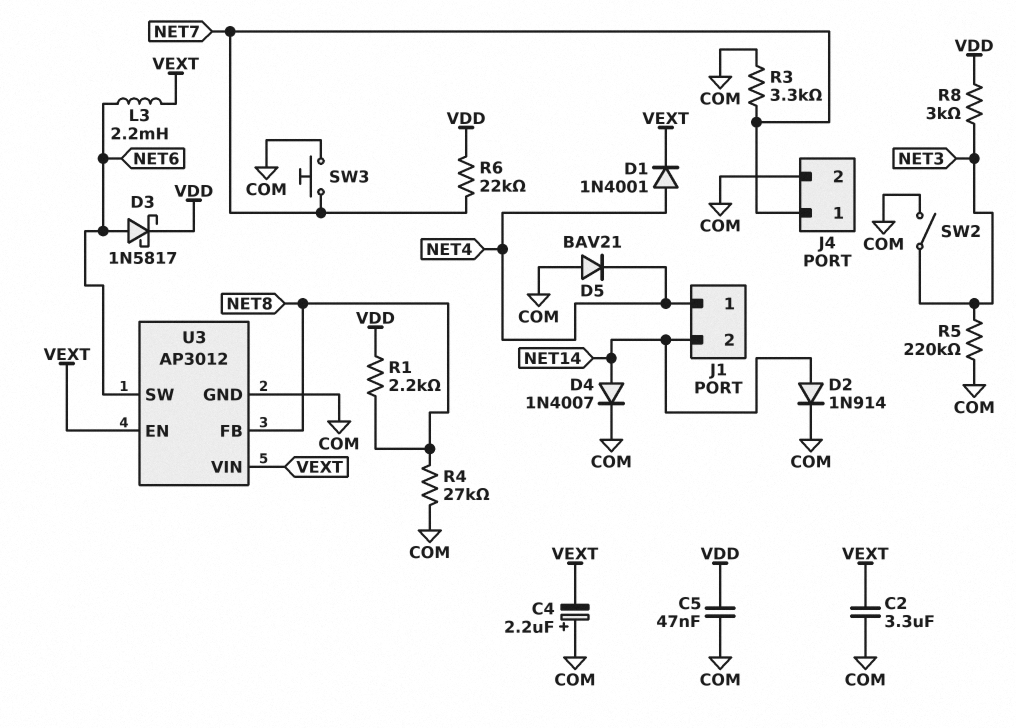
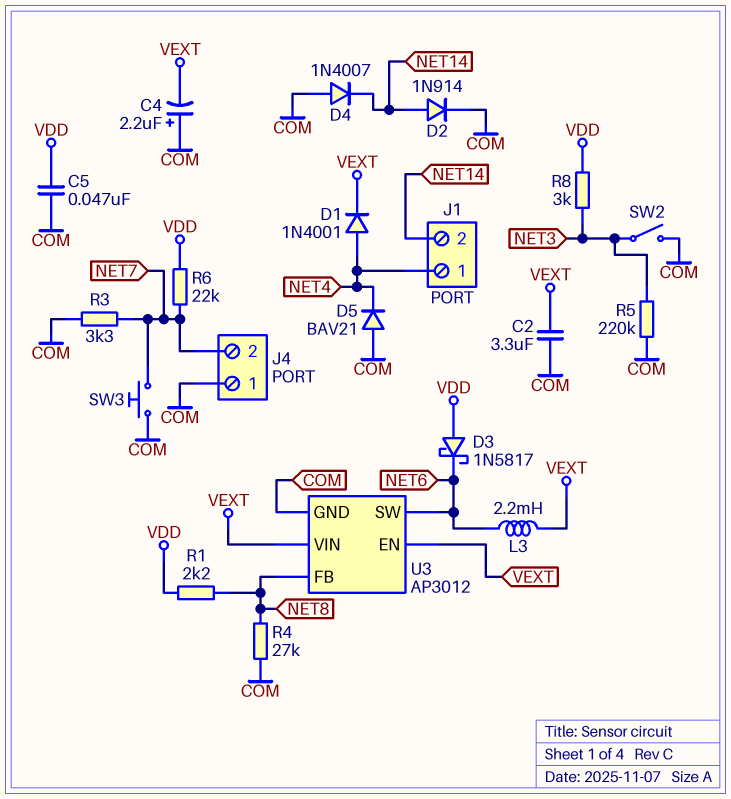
D3: schottky 1N5817 (A NET6, K VDD) -> schottky 1N5817 (A VDD, K NET6)
D4: diode 1N4007 (A NET14, K COM) -> diode 1N4007 (A COM, K NET14)
J4 pin 1: NET7 -> COM
J4 pin 2: COM -> NET7

